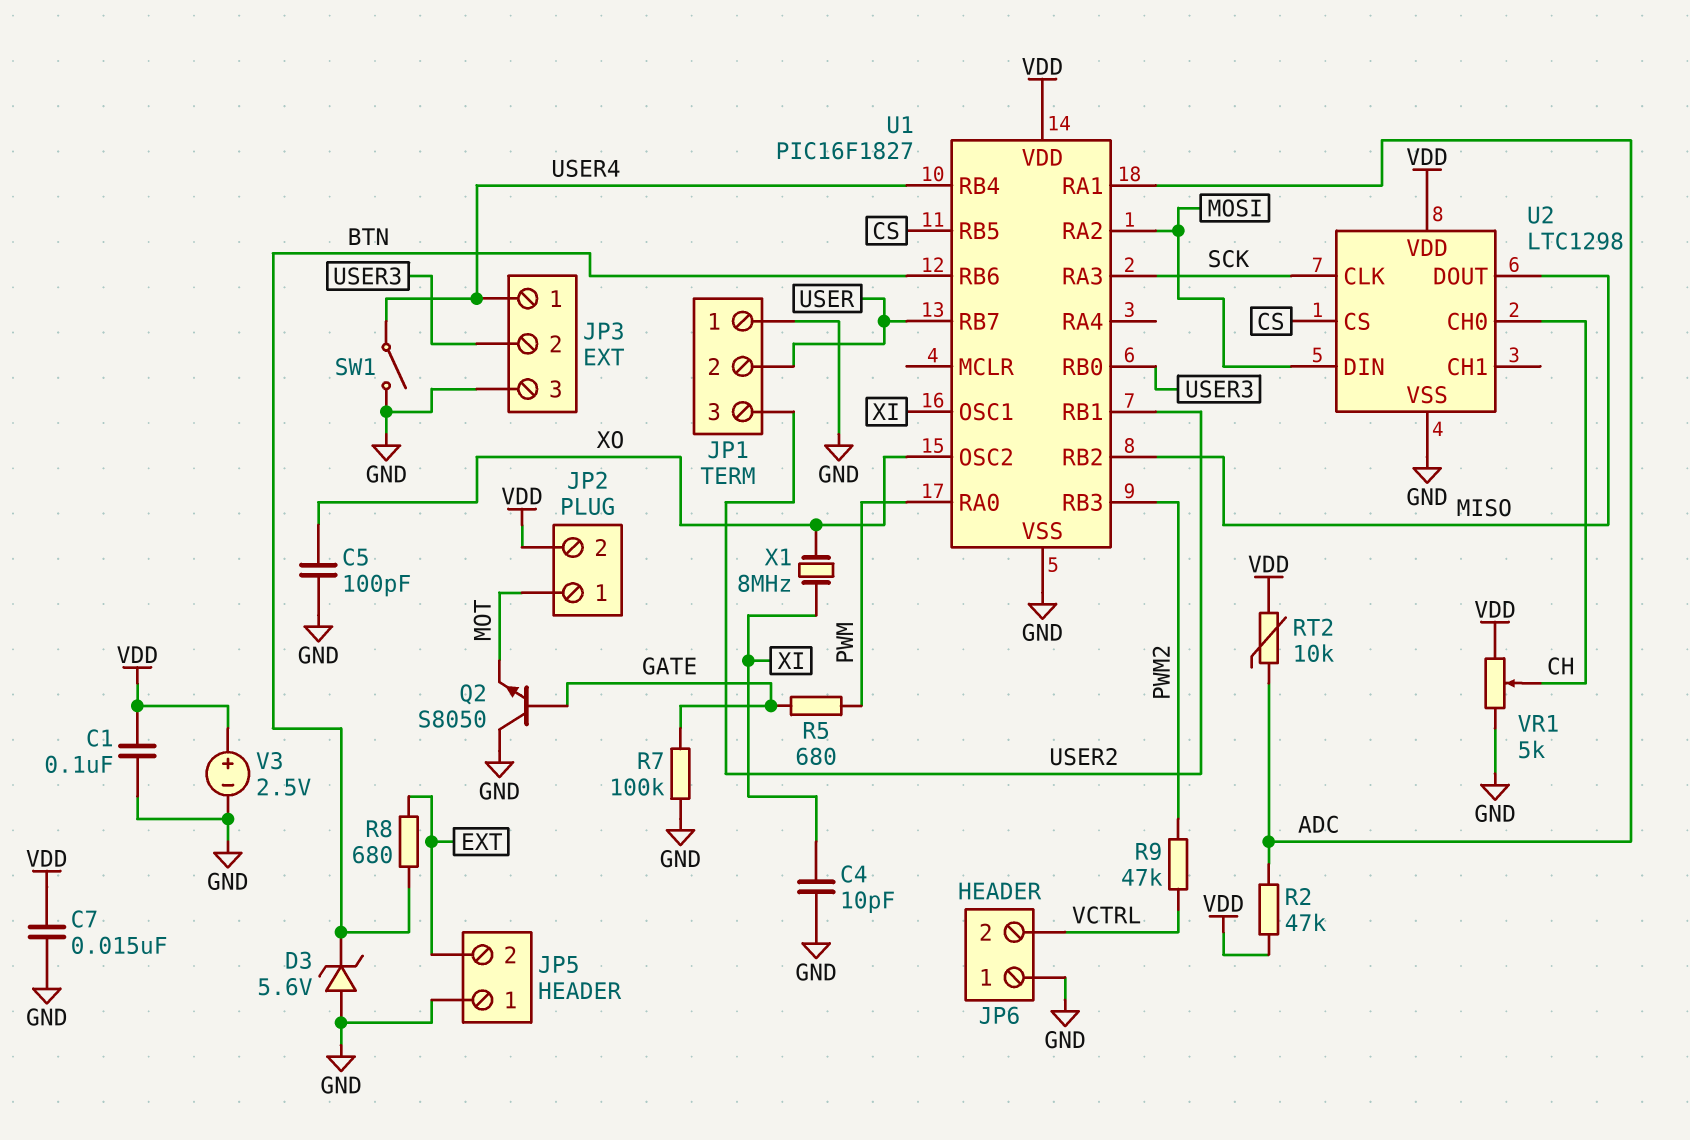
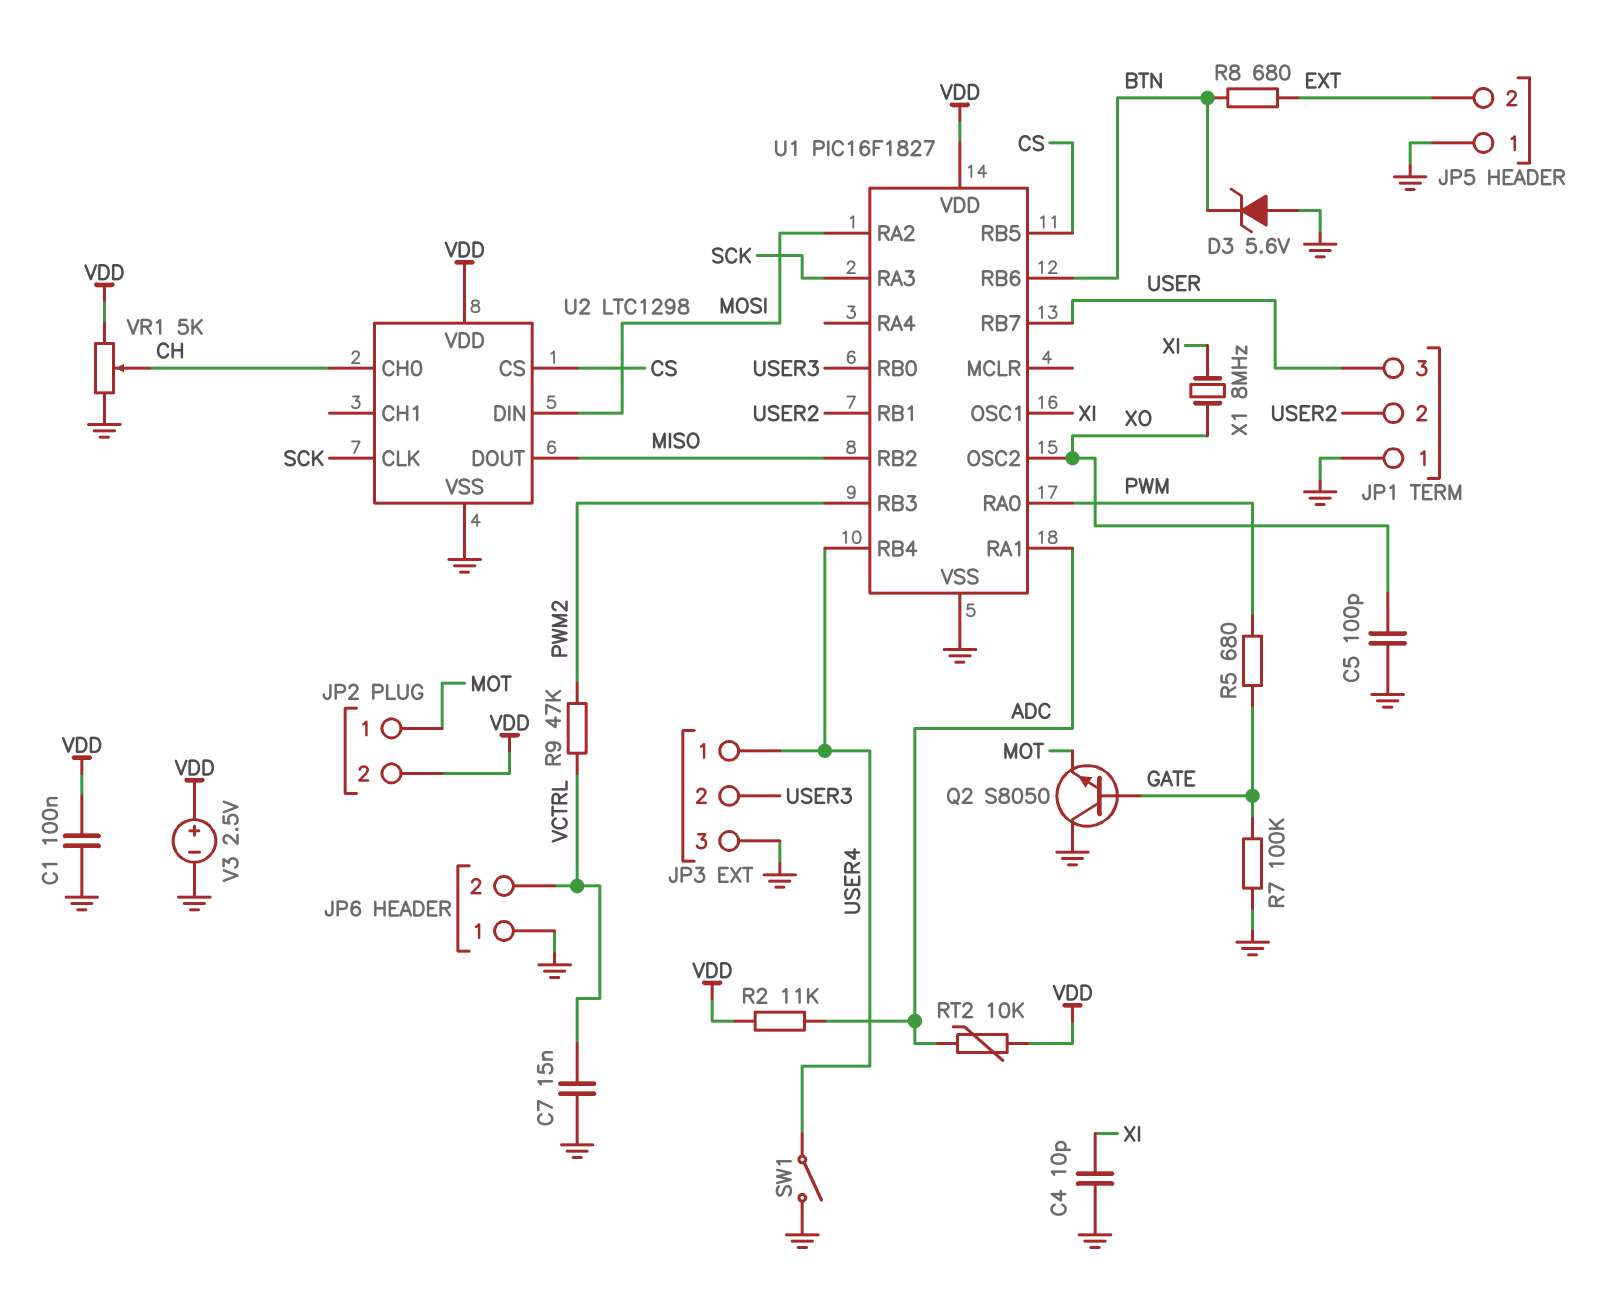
C7: 15nF (GND, VDD) -> 15nF (GND, VCTRL)
JP1 pin 2: USER -> USER2
JP1 pin 3: USER2 -> USER
R2: 47k (ADC, VDD) -> 11k (ADC, VDD)

